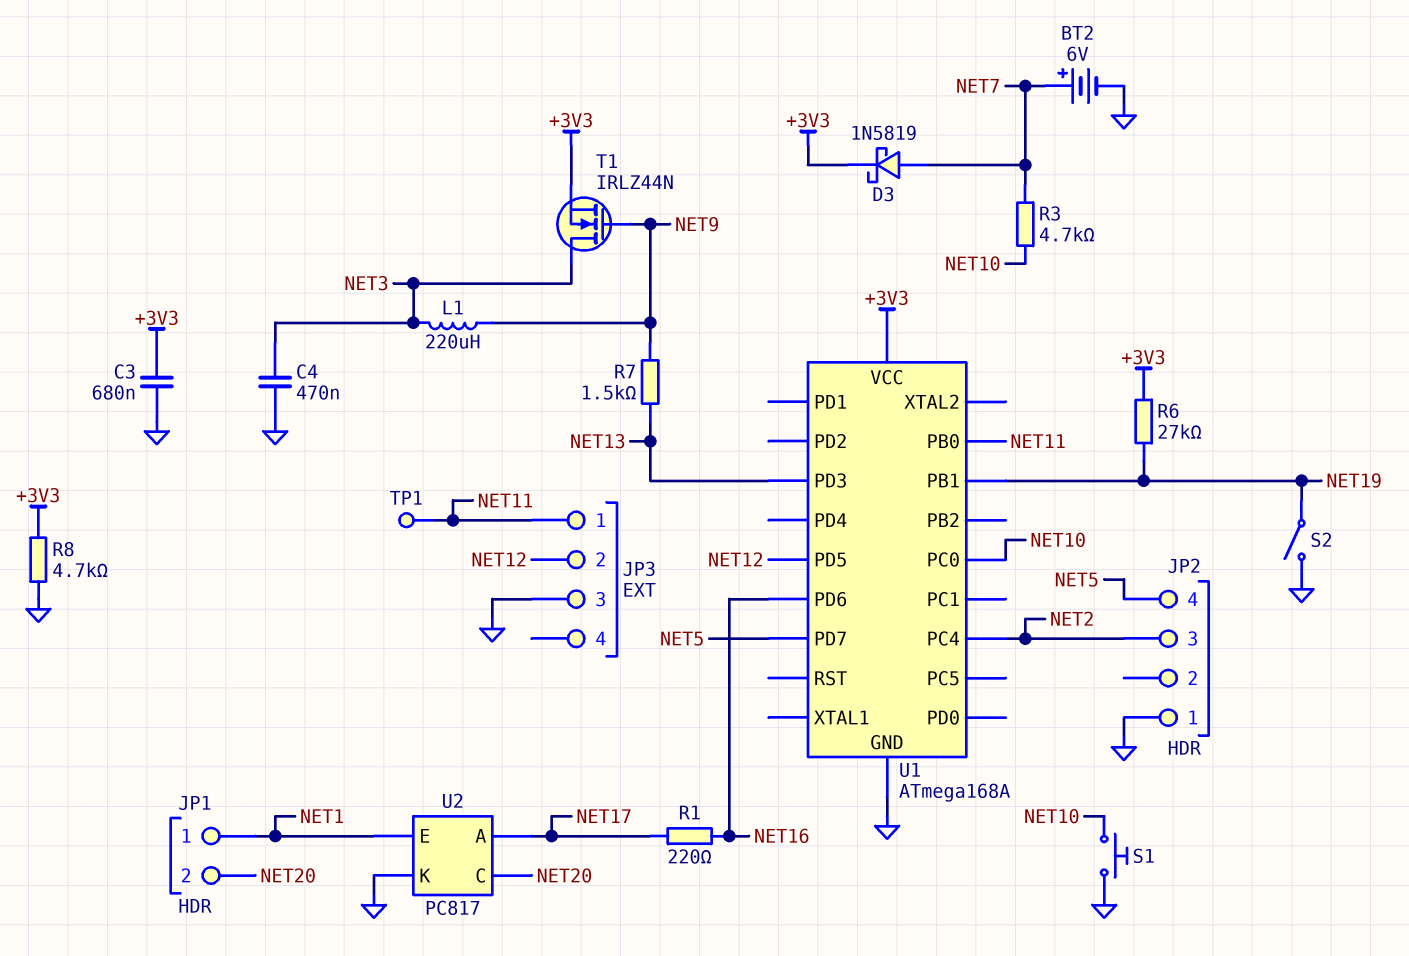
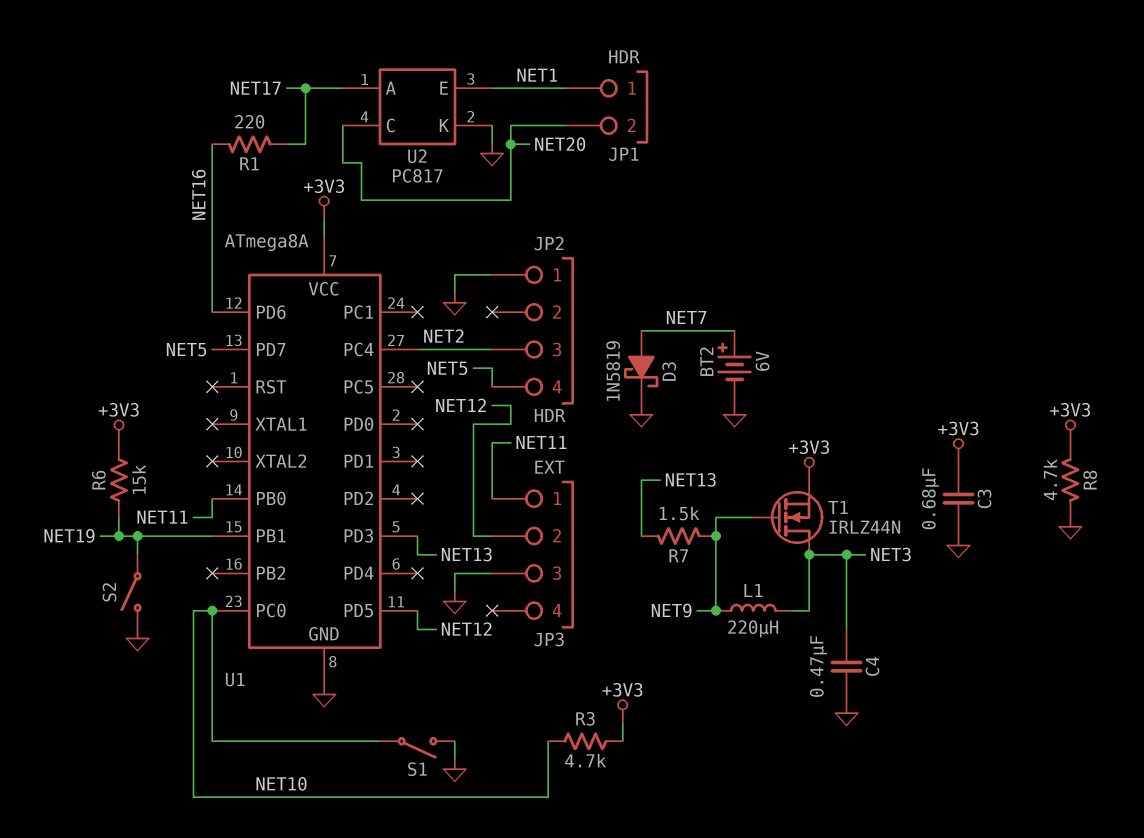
D3: schottky 1N5819 (A NET7, K +3V3) -> schottky 1N5819 (A NET7, K GND)
R3: 4.7k (NET7, NET10) -> 4.7k (+3V3, NET10)
R6: 27k (+3V3, NET19) -> 15k (+3V3, NET19)
S1: button (GND, NET10) -> switch (GND, NET10)
TP1: test point (NET11) -> none
U1: ATmega168A -> ATmega8A

